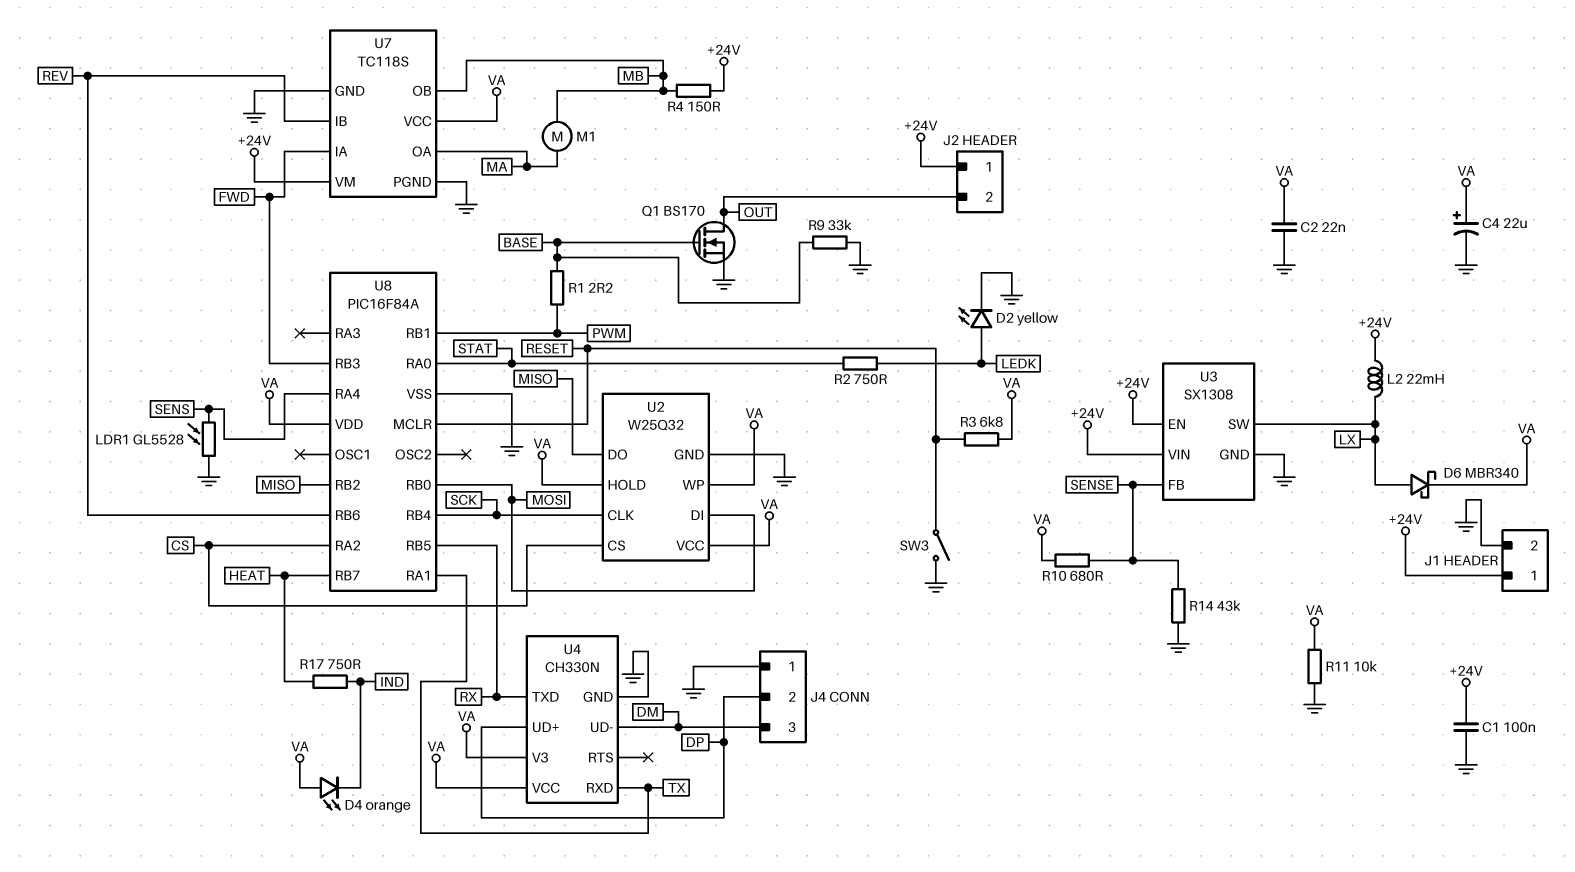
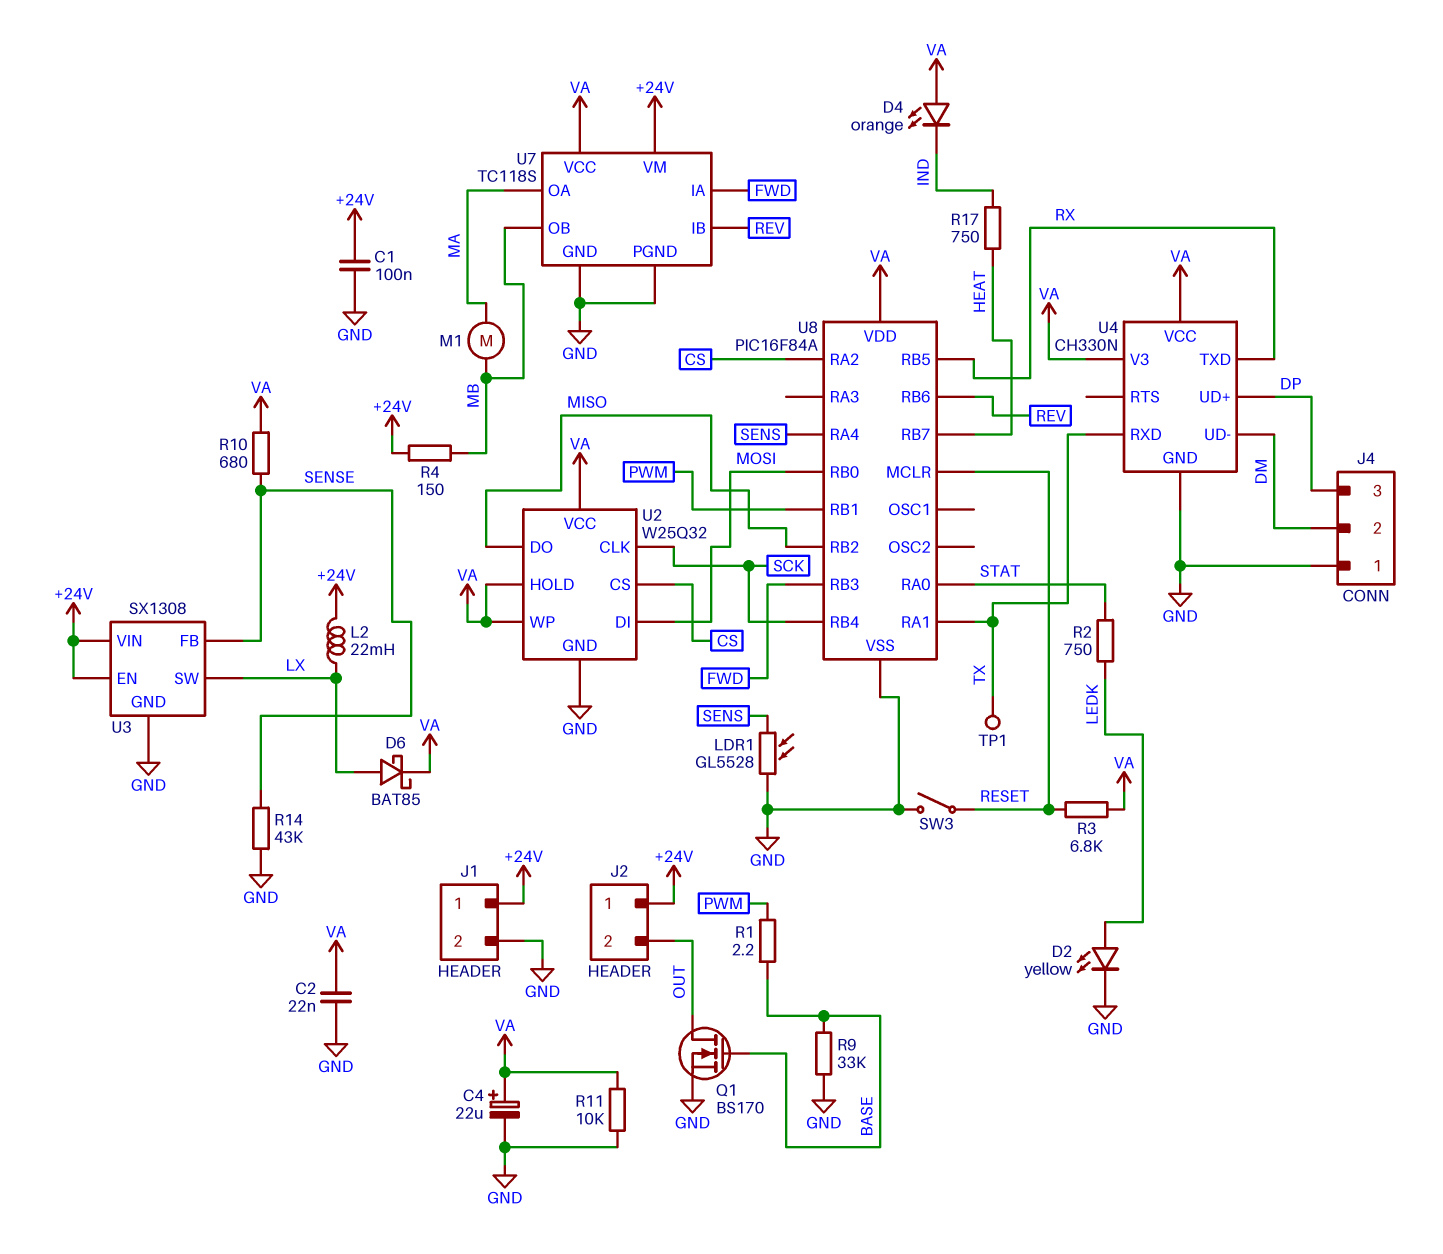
D6: schottky MBR340 (A LX, K VA) -> schottky BAT85 (A LX, K VA)
J4 pin 2: DP -> DM
J4 pin 3: DM -> DP
TP1: none -> test point (TX)

